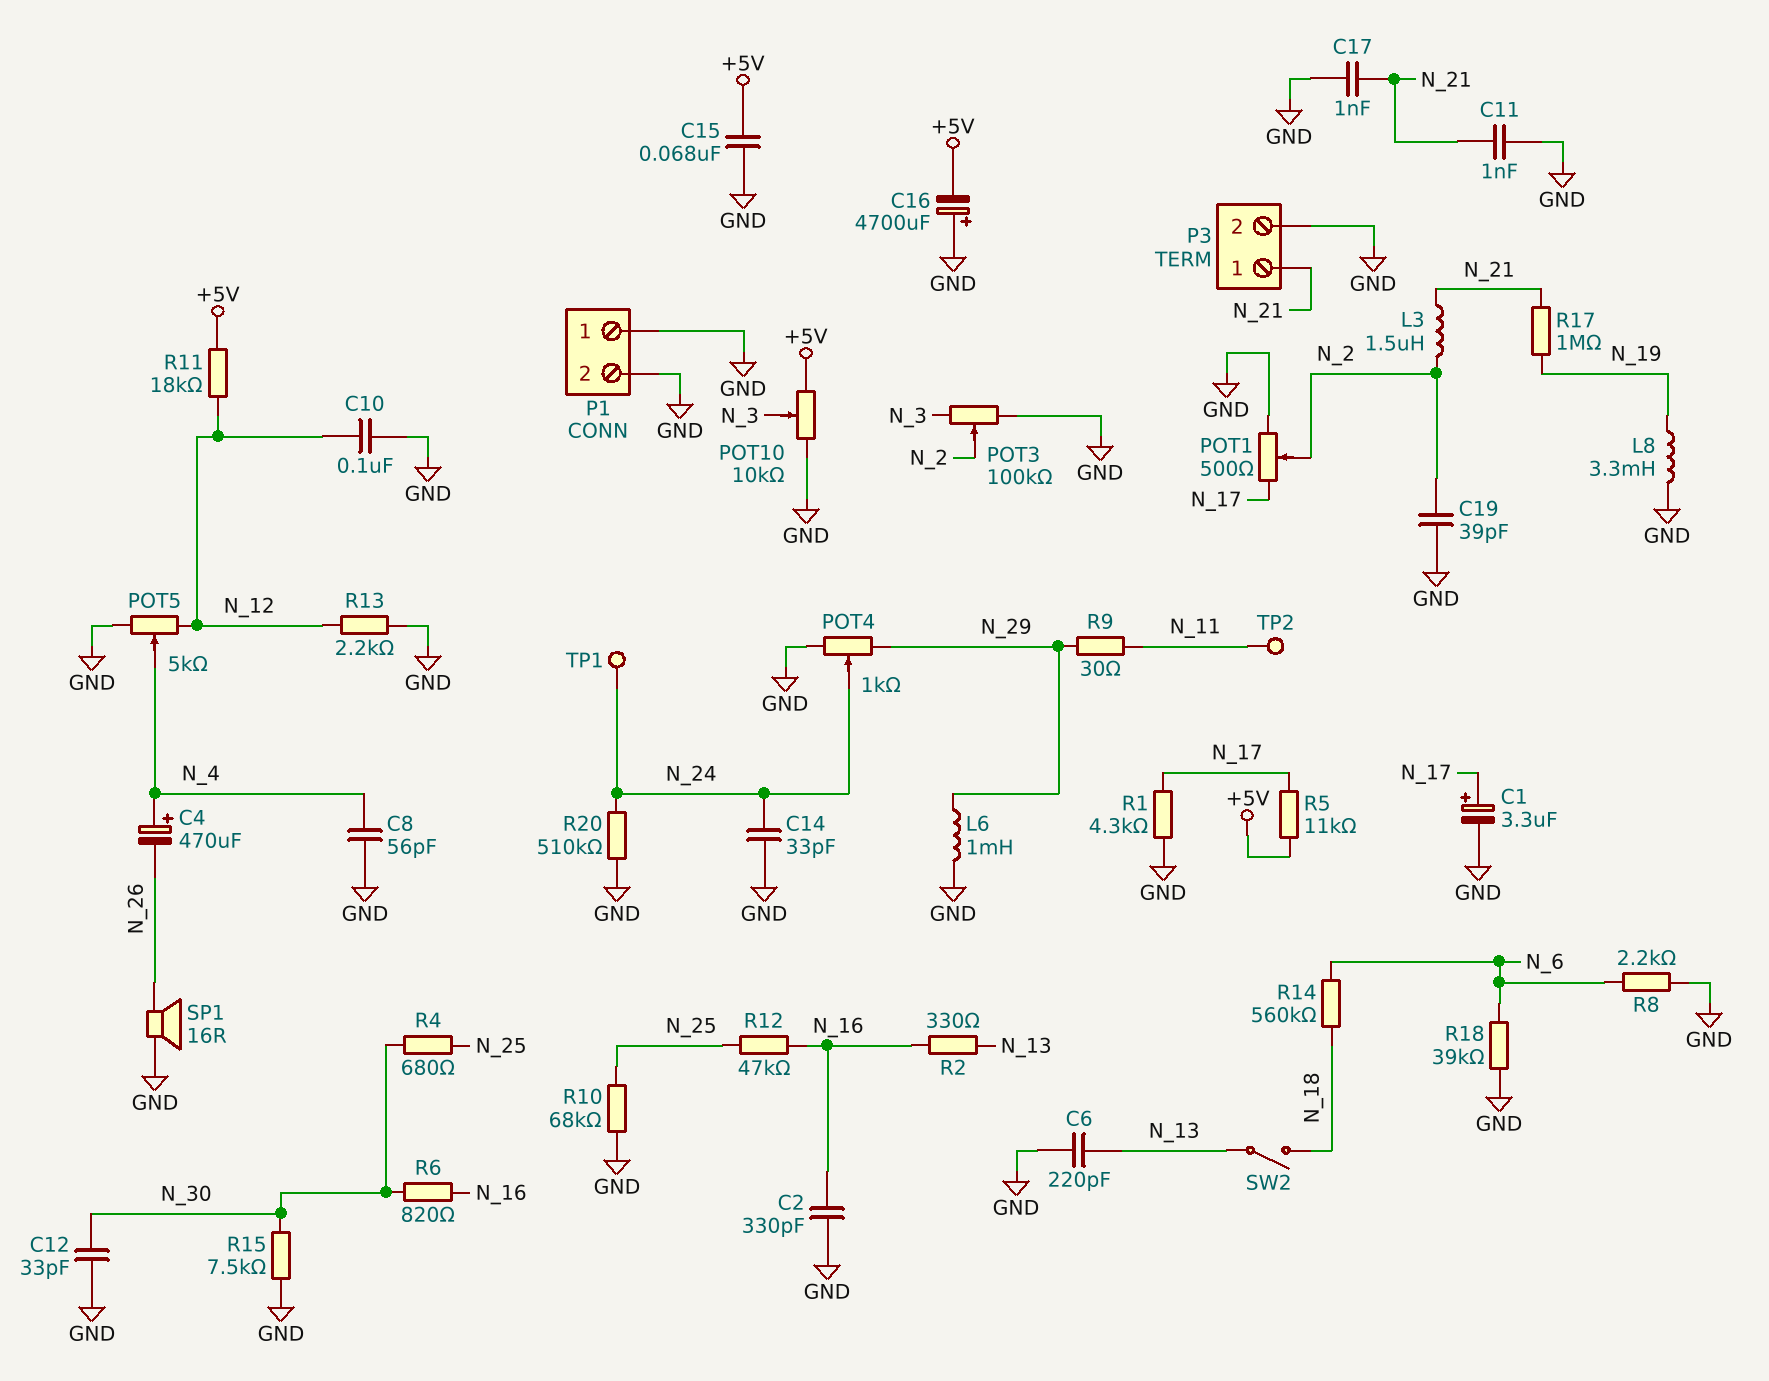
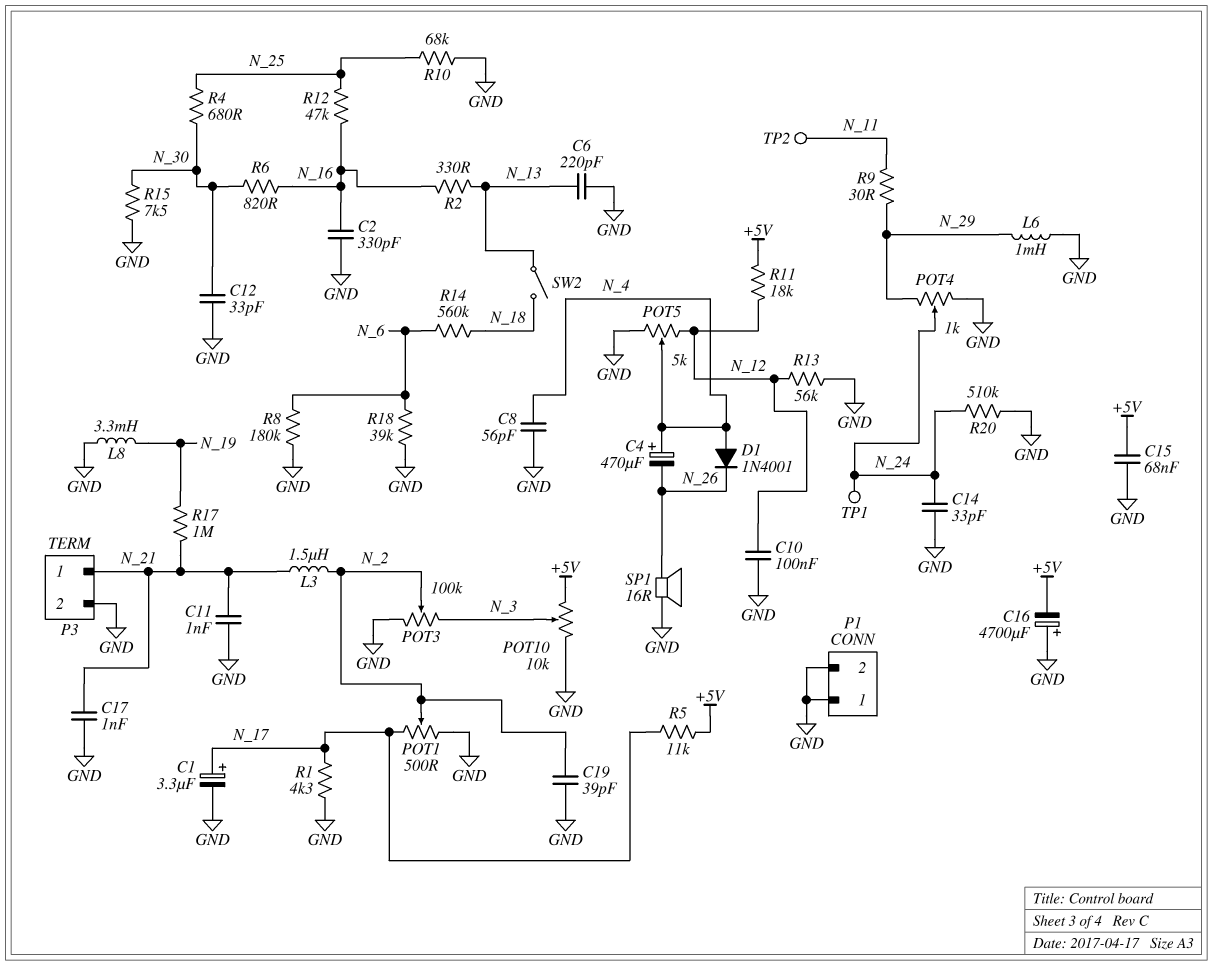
D1: none -> diode 1N4001 (A N_4, K N_26)
R8: 2.2k (GND, N_6) -> 180k (GND, N_6)
R13: 2.2k (GND, N_12) -> 56k (GND, N_12)

